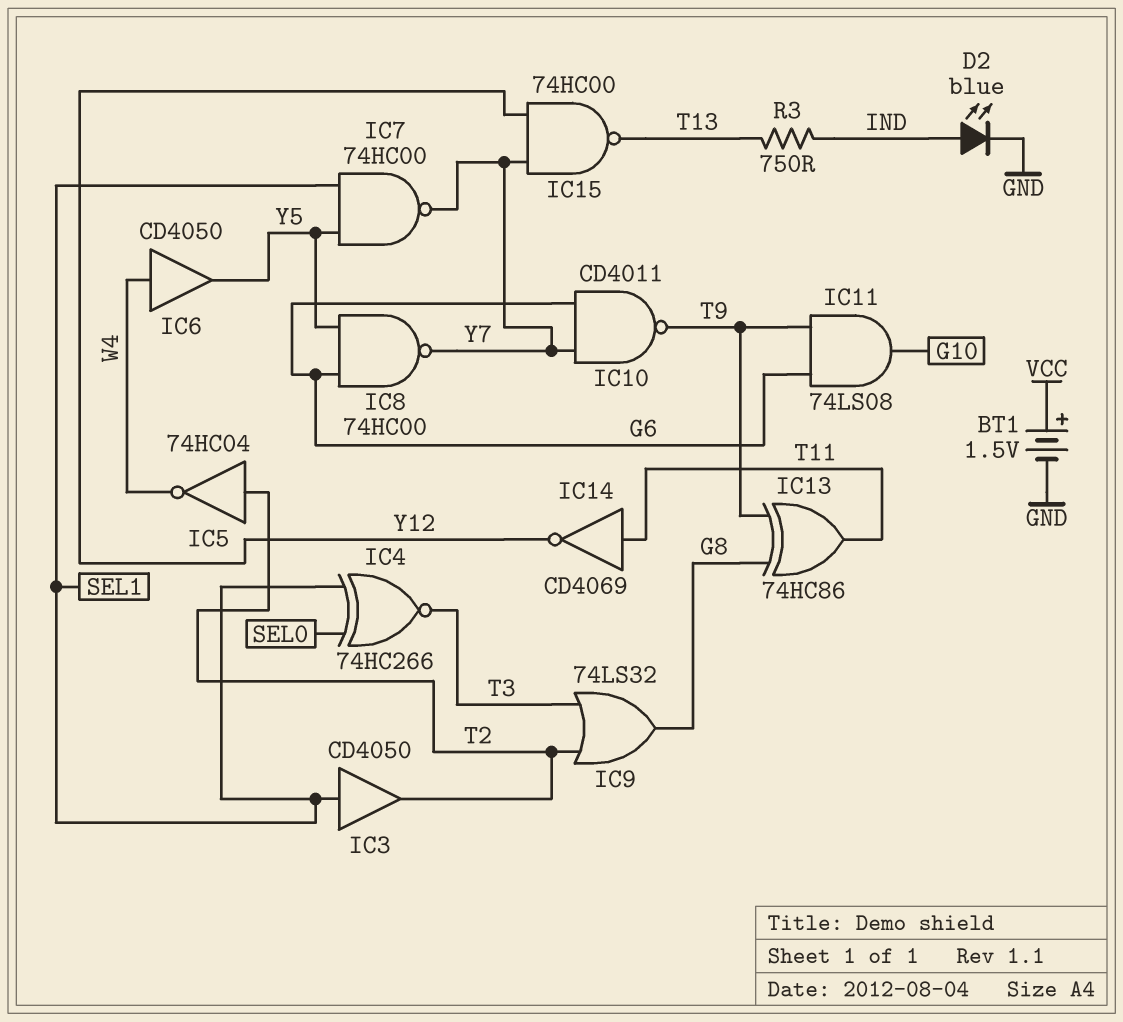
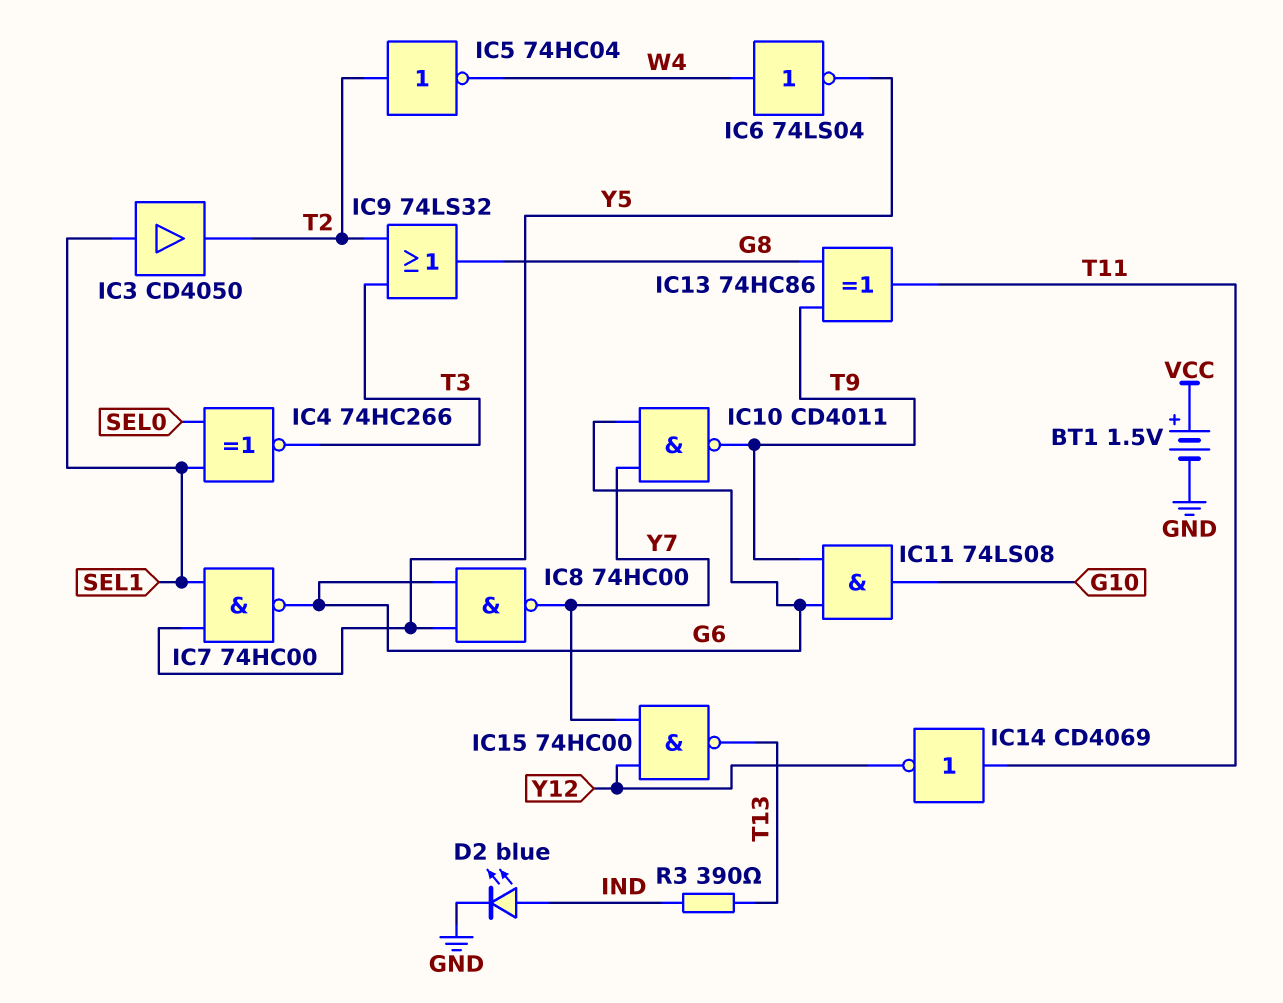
IC6: buffer CD4050 (in W4, out Y5) -> NOT 74LS04 (in W4, out Y5)
IC7: NAND 74HC00 (in SEL1, in Y5, out Y7) -> NAND 74HC00 (in SEL1, in Y5, out G6)
R3: 750 (IND, T13) -> 390 (IND, T13)

